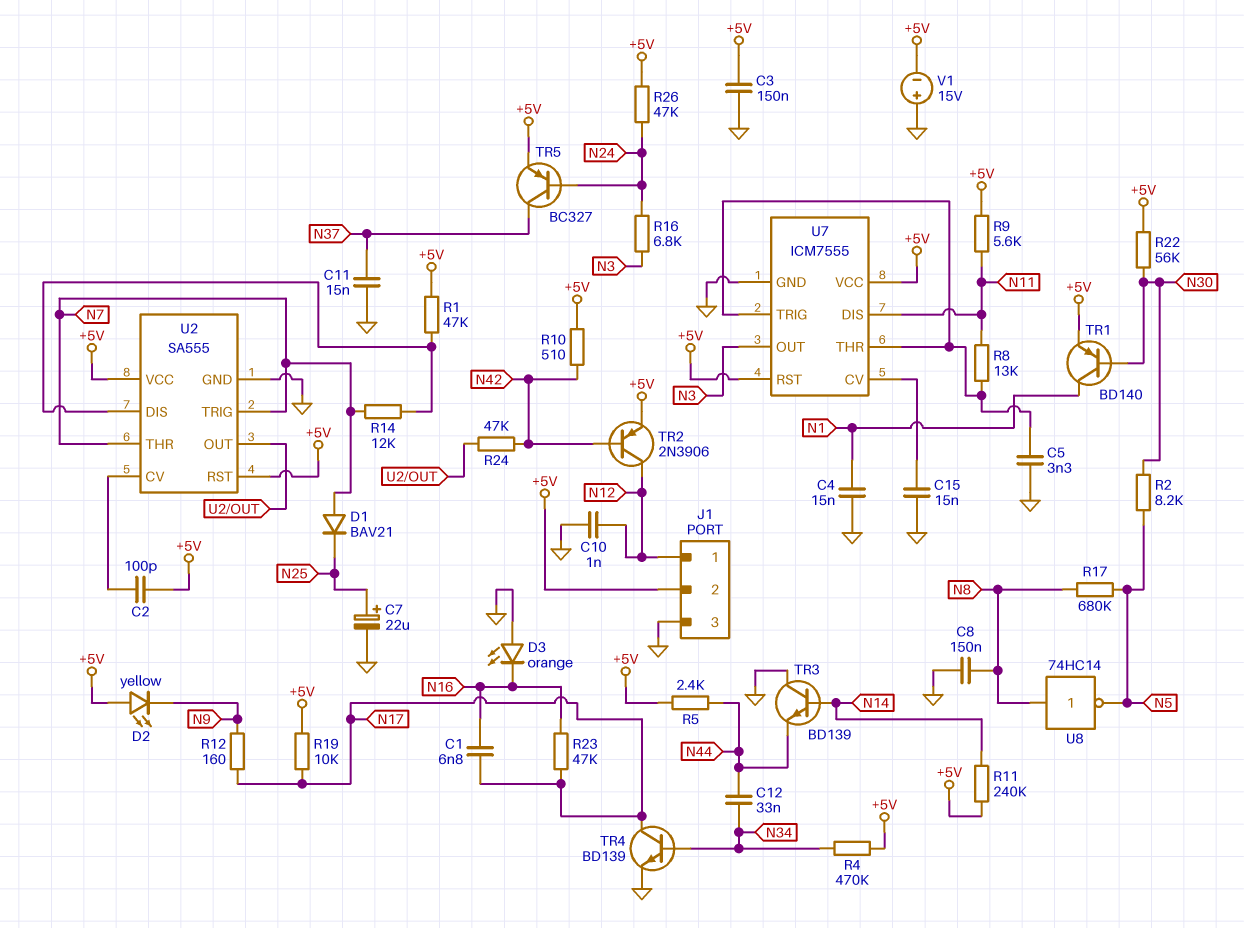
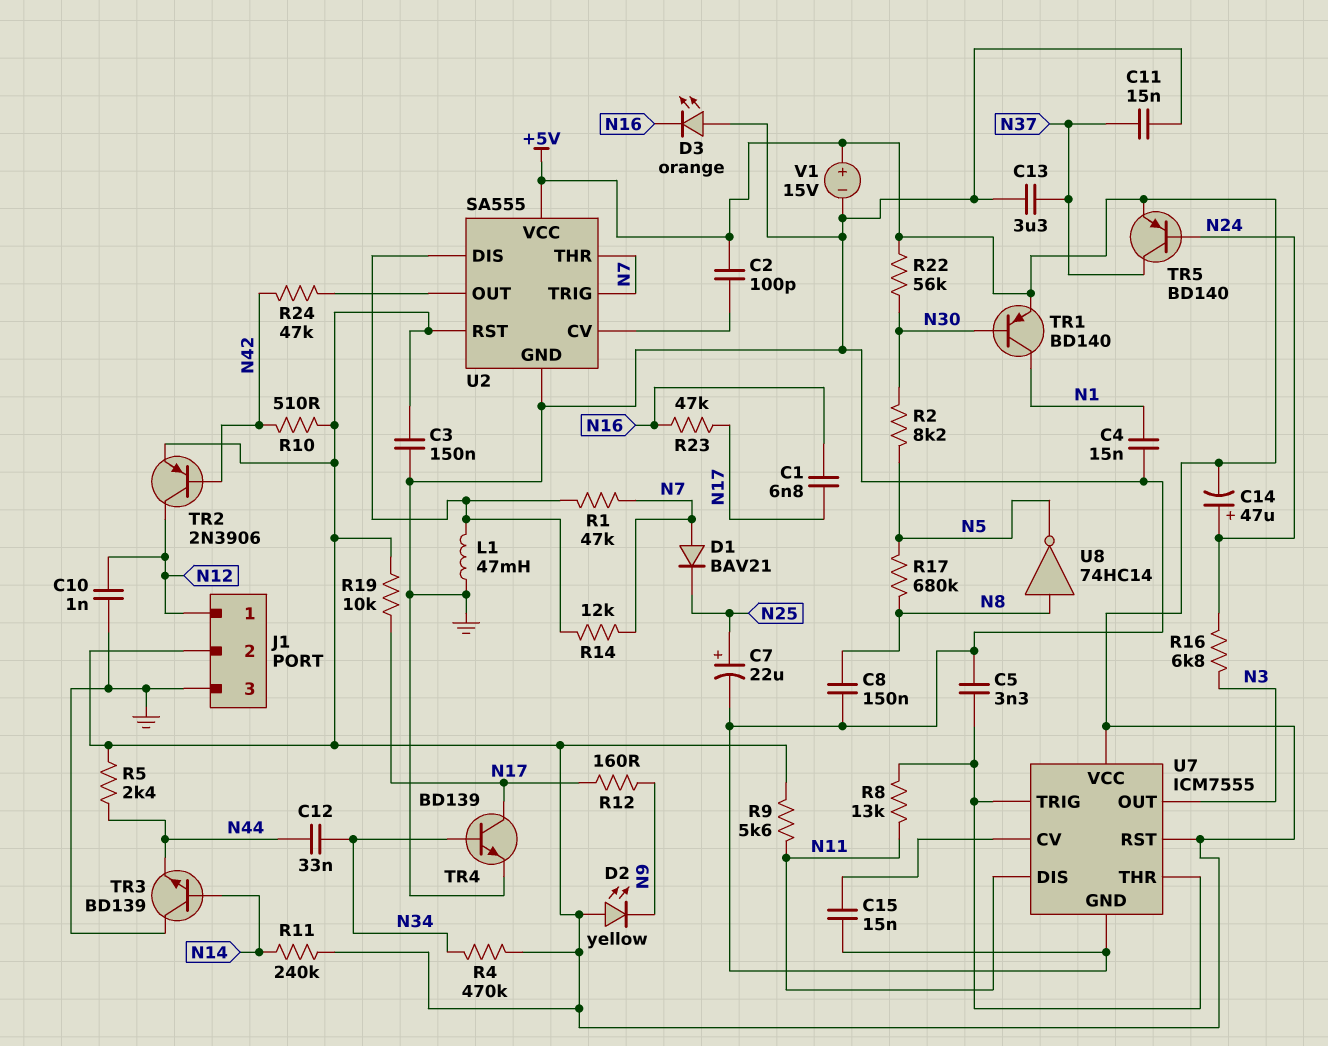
C13: none -> 3.3uF (GND, N37)
C14: none -> 47uF (plus N24, minus +5V)
L1: none -> 47mH (GND, U2/DIS)
R1: 47k (+5V, U2/DIS) -> 47k (N7, U2/DIS)
R26: 47k (+5V, N24) -> none
TR5: PNP BC327 (B N24, C N37, E +5V) -> PNP BD140 (B N24, C N37, E +5V)
V1: 15V (plus GND, minus +5V) -> 15V (plus +5V, minus GND)

